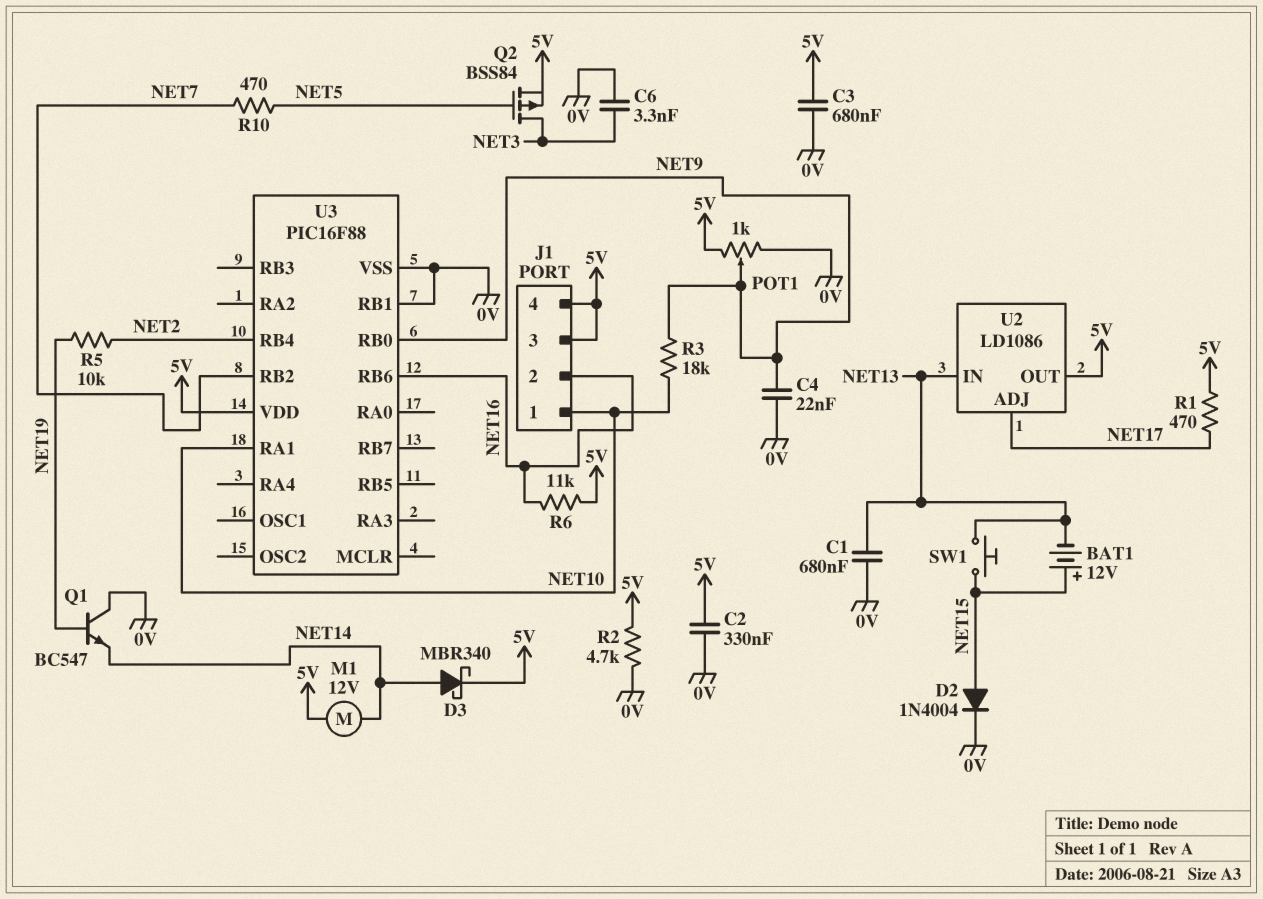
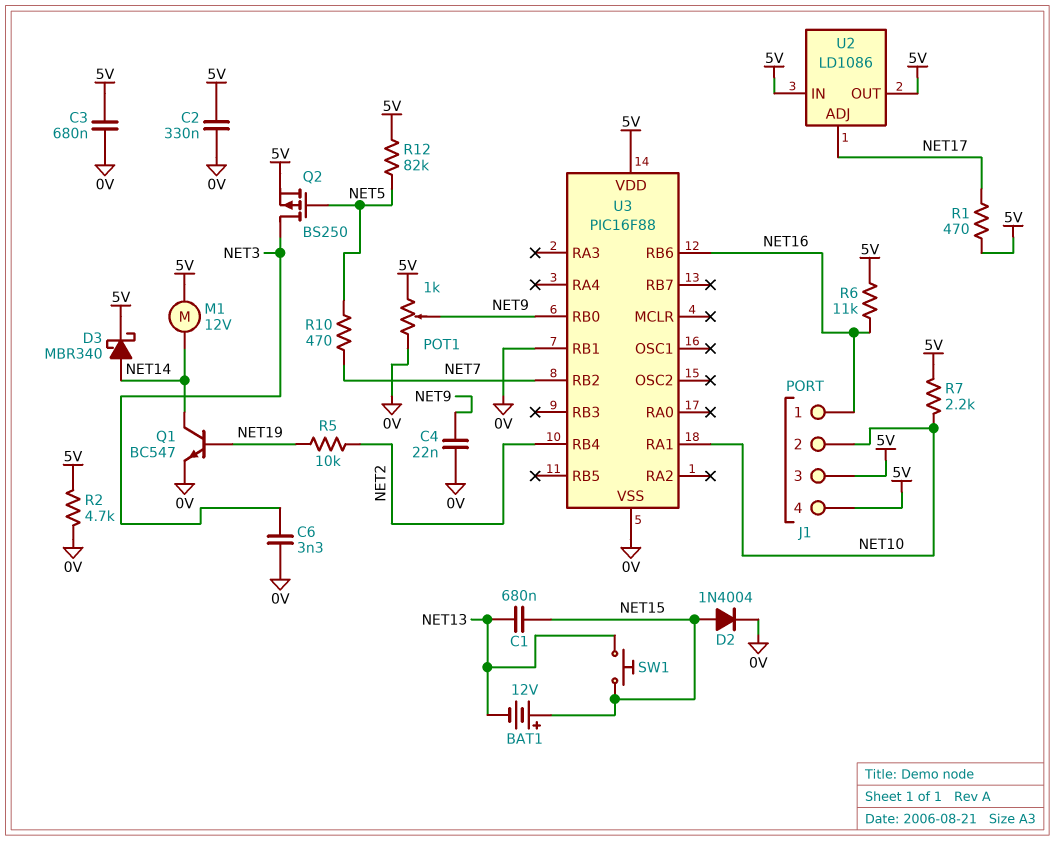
C1: 680nF (0V, NET13) -> 680nF (NET13, NET15)
J1 pin 1: NET10 -> NET16
J1 pin 2: NET16 -> NET10
Q1: NPN BC547 (B NET19, C 0V, E NET14) -> NPN BC547 (B NET19, C NET14, E 0V)
Q2: PMOS BSS84 (G NET5, D NET3, S 5V) -> PMOS BS250 (G NET5, D NET3, S 5V)
R3: 18k (NET9, NET10) -> none
R7: none -> 2.2k (5V, NET10)
R12: none -> 82k (5V, NET5)
U2 pin IN: NET13 -> 5V

